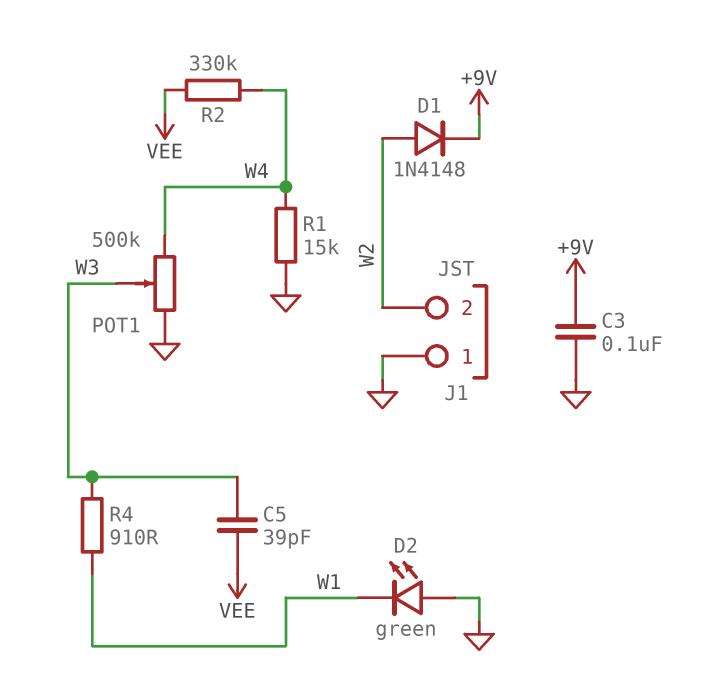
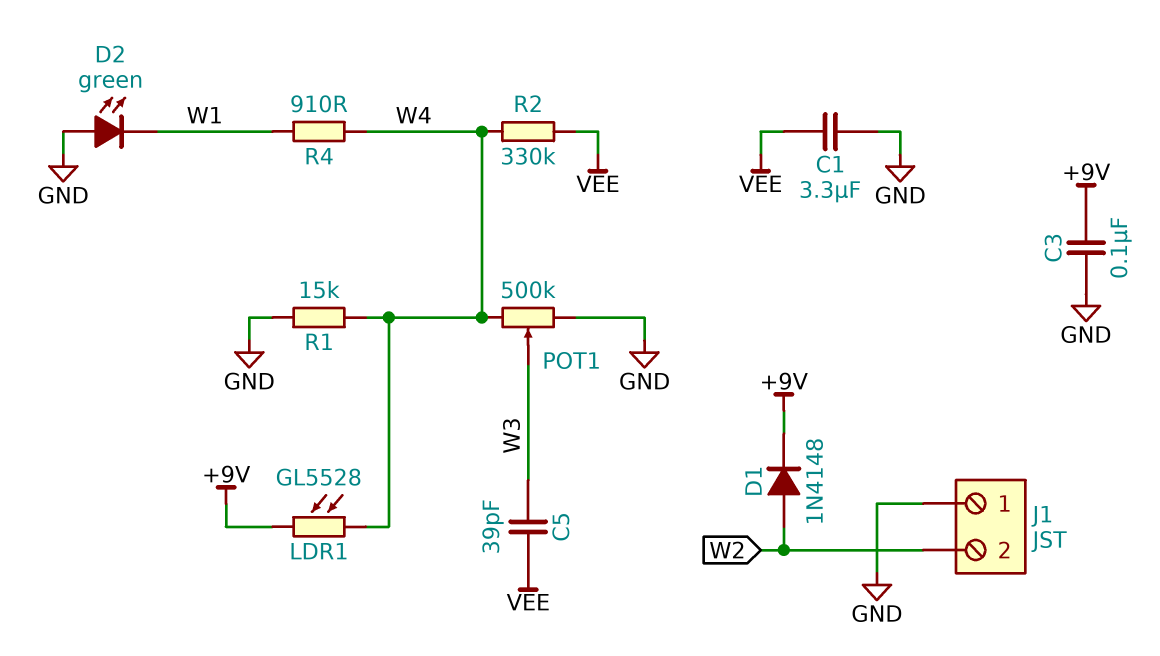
C1: none -> 3.3uF (GND, VEE)
LDR1: none -> GL5528 (+9V, W4)
R4: 910 (W1, W3) -> 910 (W1, W4)

